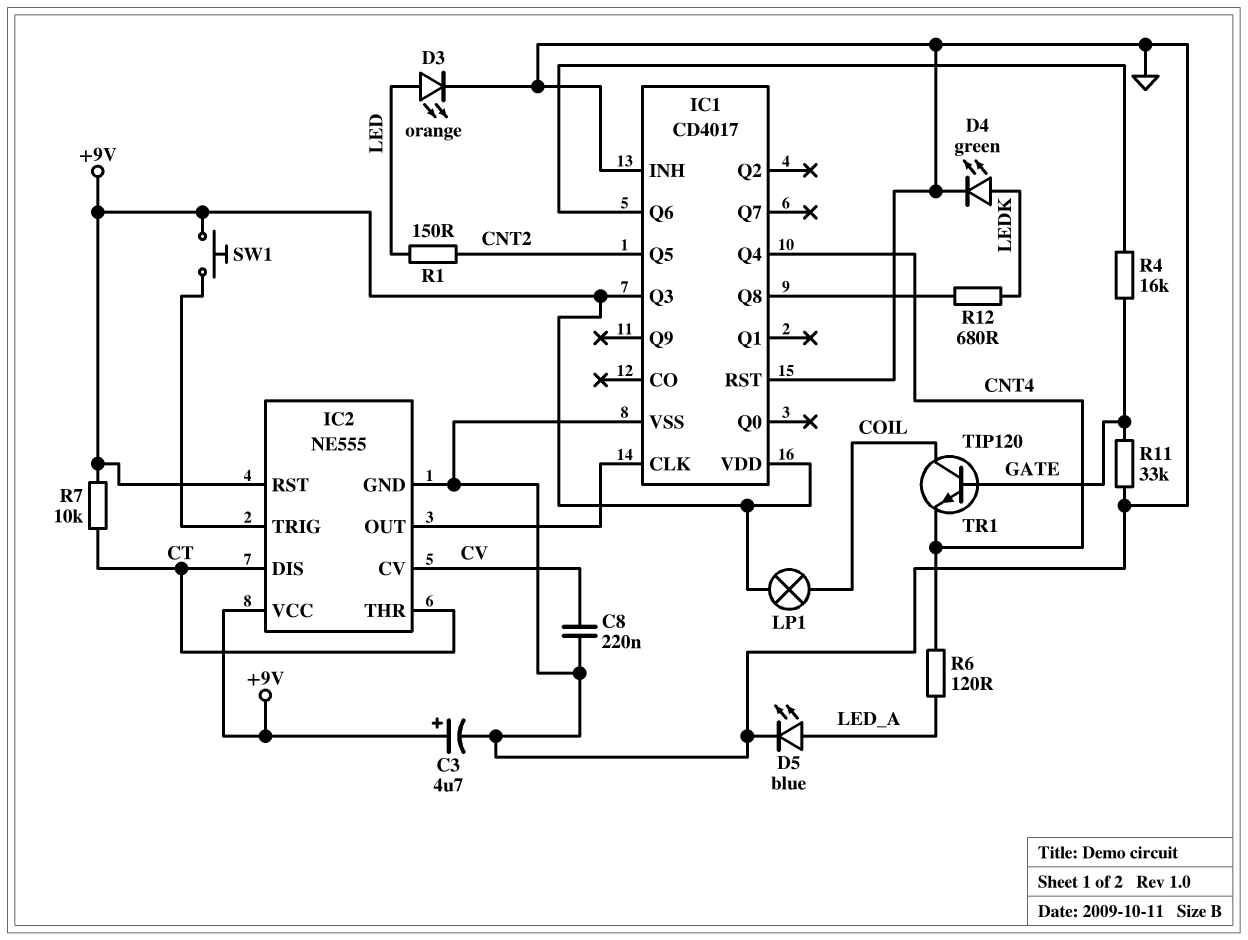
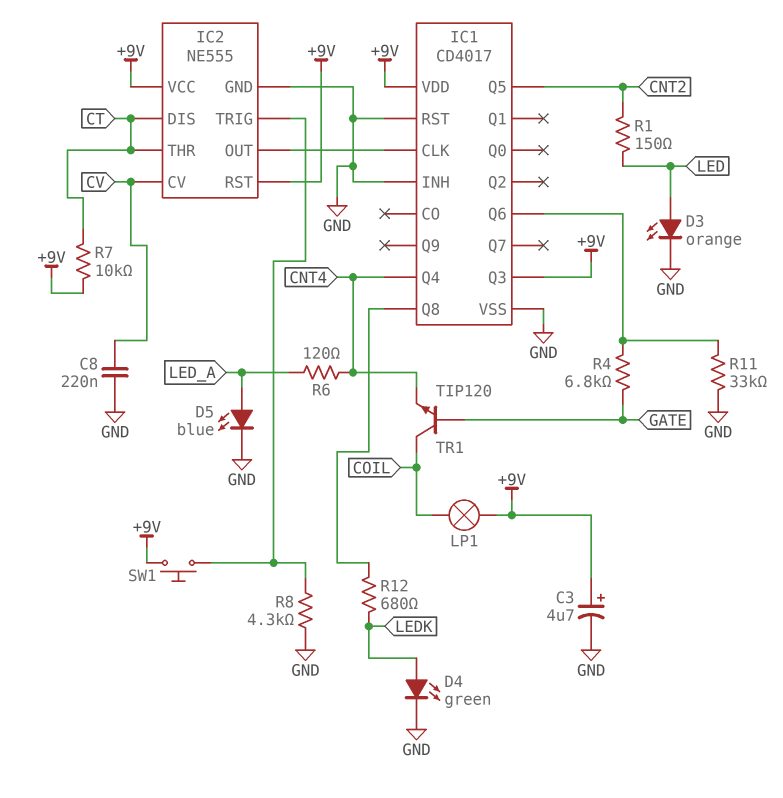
R4: 16k (GATE, IC1/Q6) -> 6.8k (GATE, IC1/Q6)
R8: none -> 4.3k (GND, IC2/TRIG)
R11: 33k (GATE, GND) -> 33k (GND, IC1/Q6)

